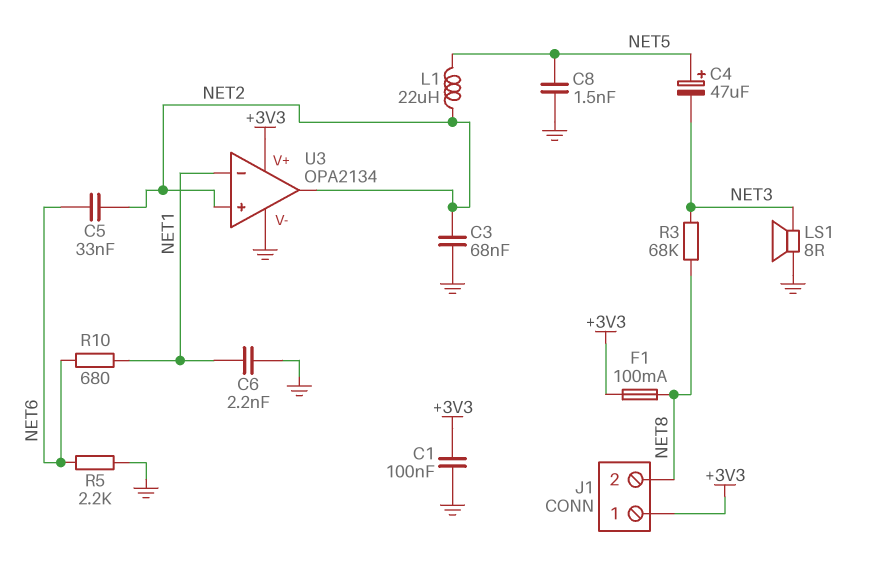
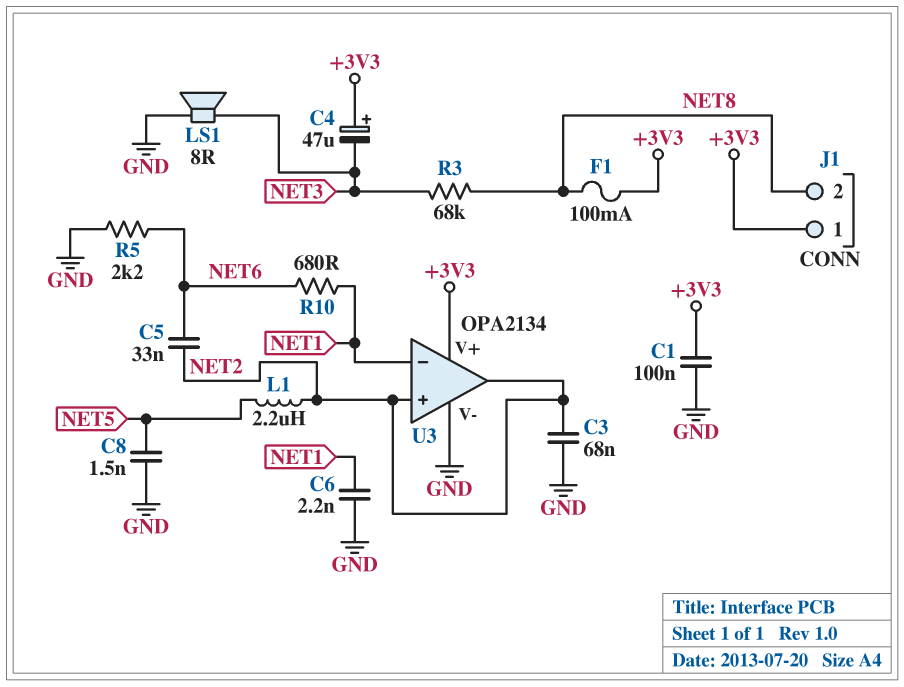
C4: 47uF (plus NET5, minus NET3) -> 47uF (plus +3V3, minus NET3)
L1: 22uH (NET2, NET5) -> 2.2uH (NET2, NET5)

